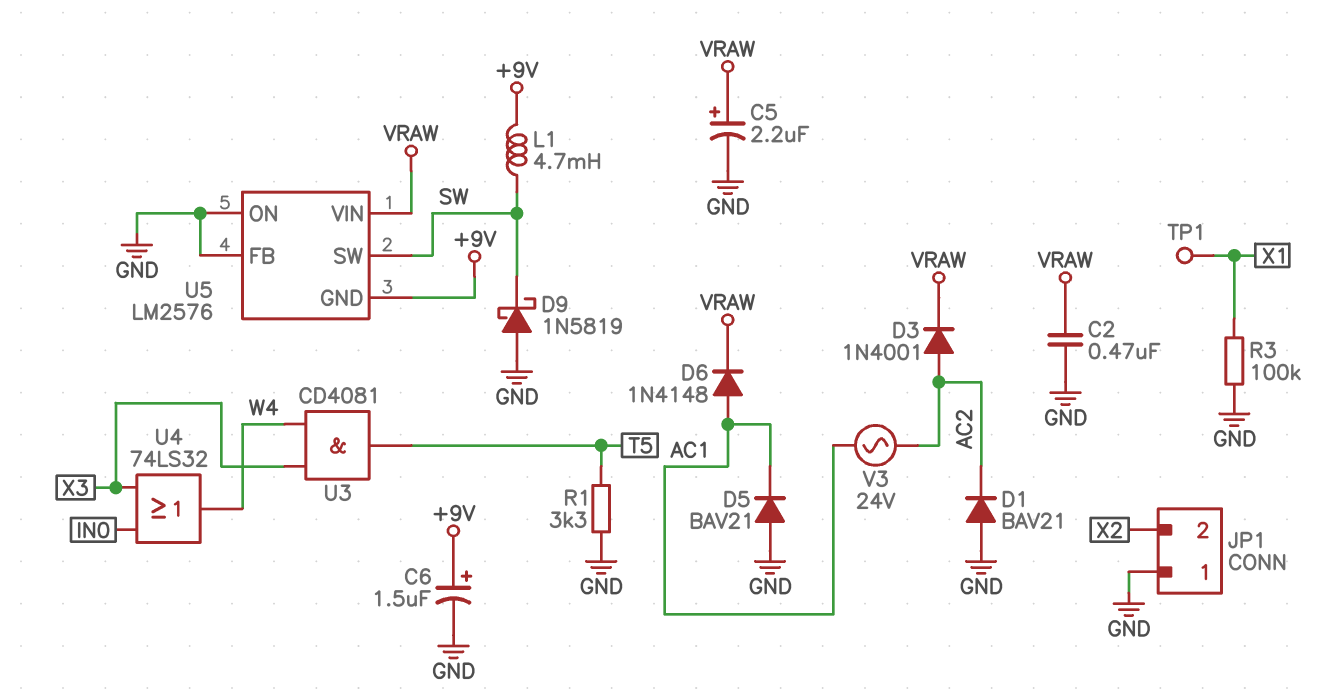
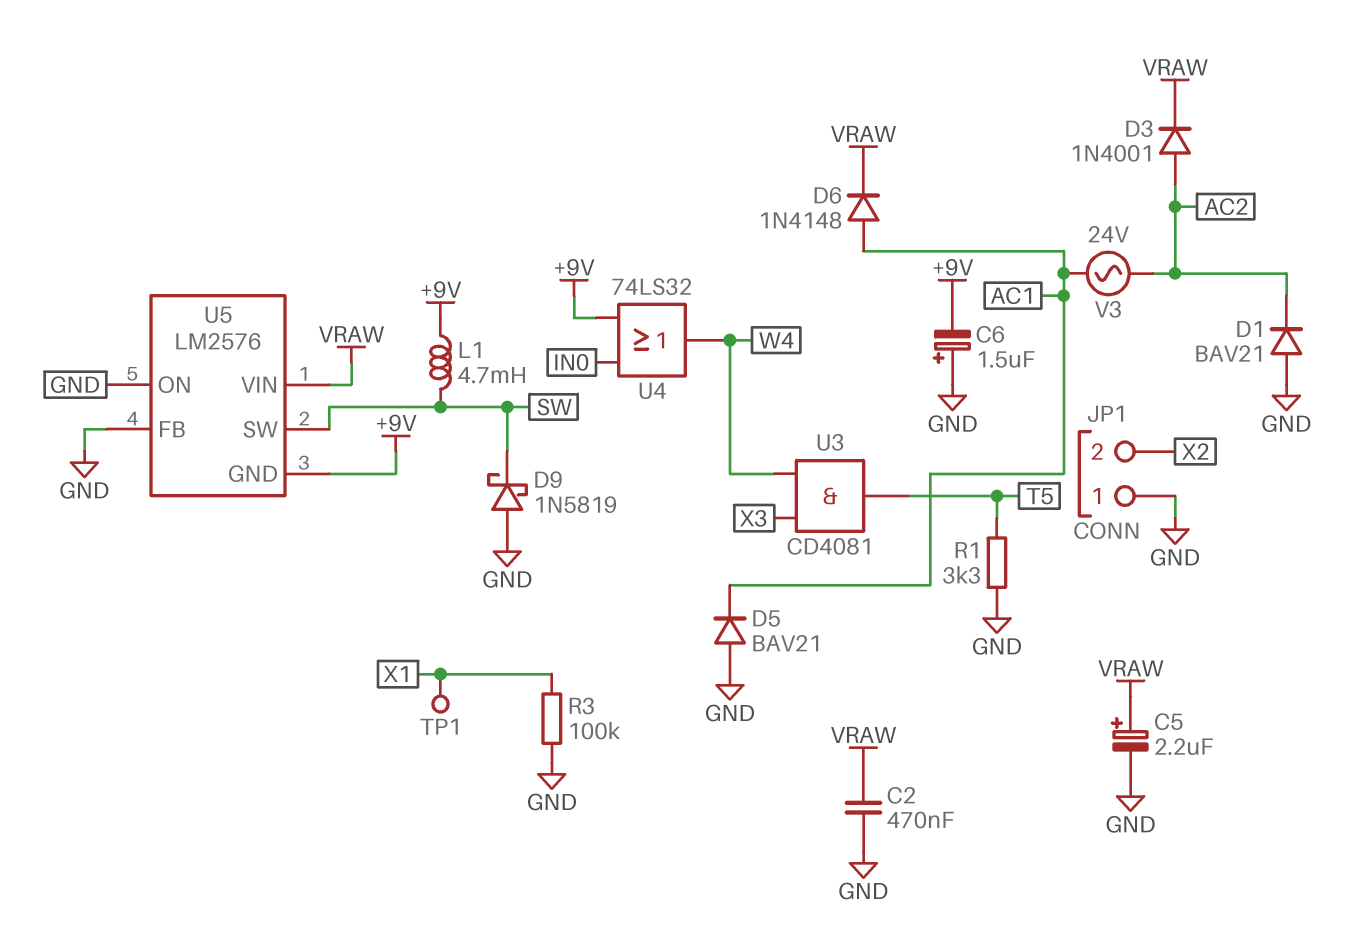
C6: 1.5uF (plus +9V, minus GND) -> 1.5uF (plus GND, minus +9V)
U4: OR 74LS32 (in IN0, in X3, out W4) -> OR 74LS32 (in +9V, in IN0, out W4)

